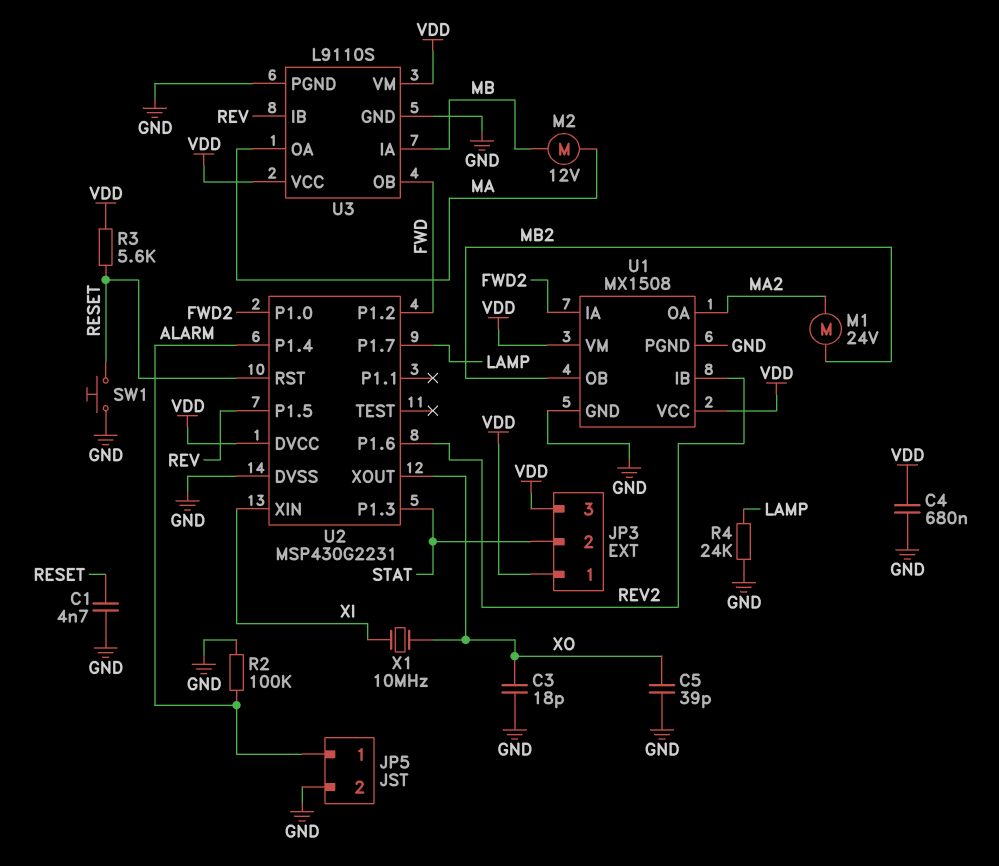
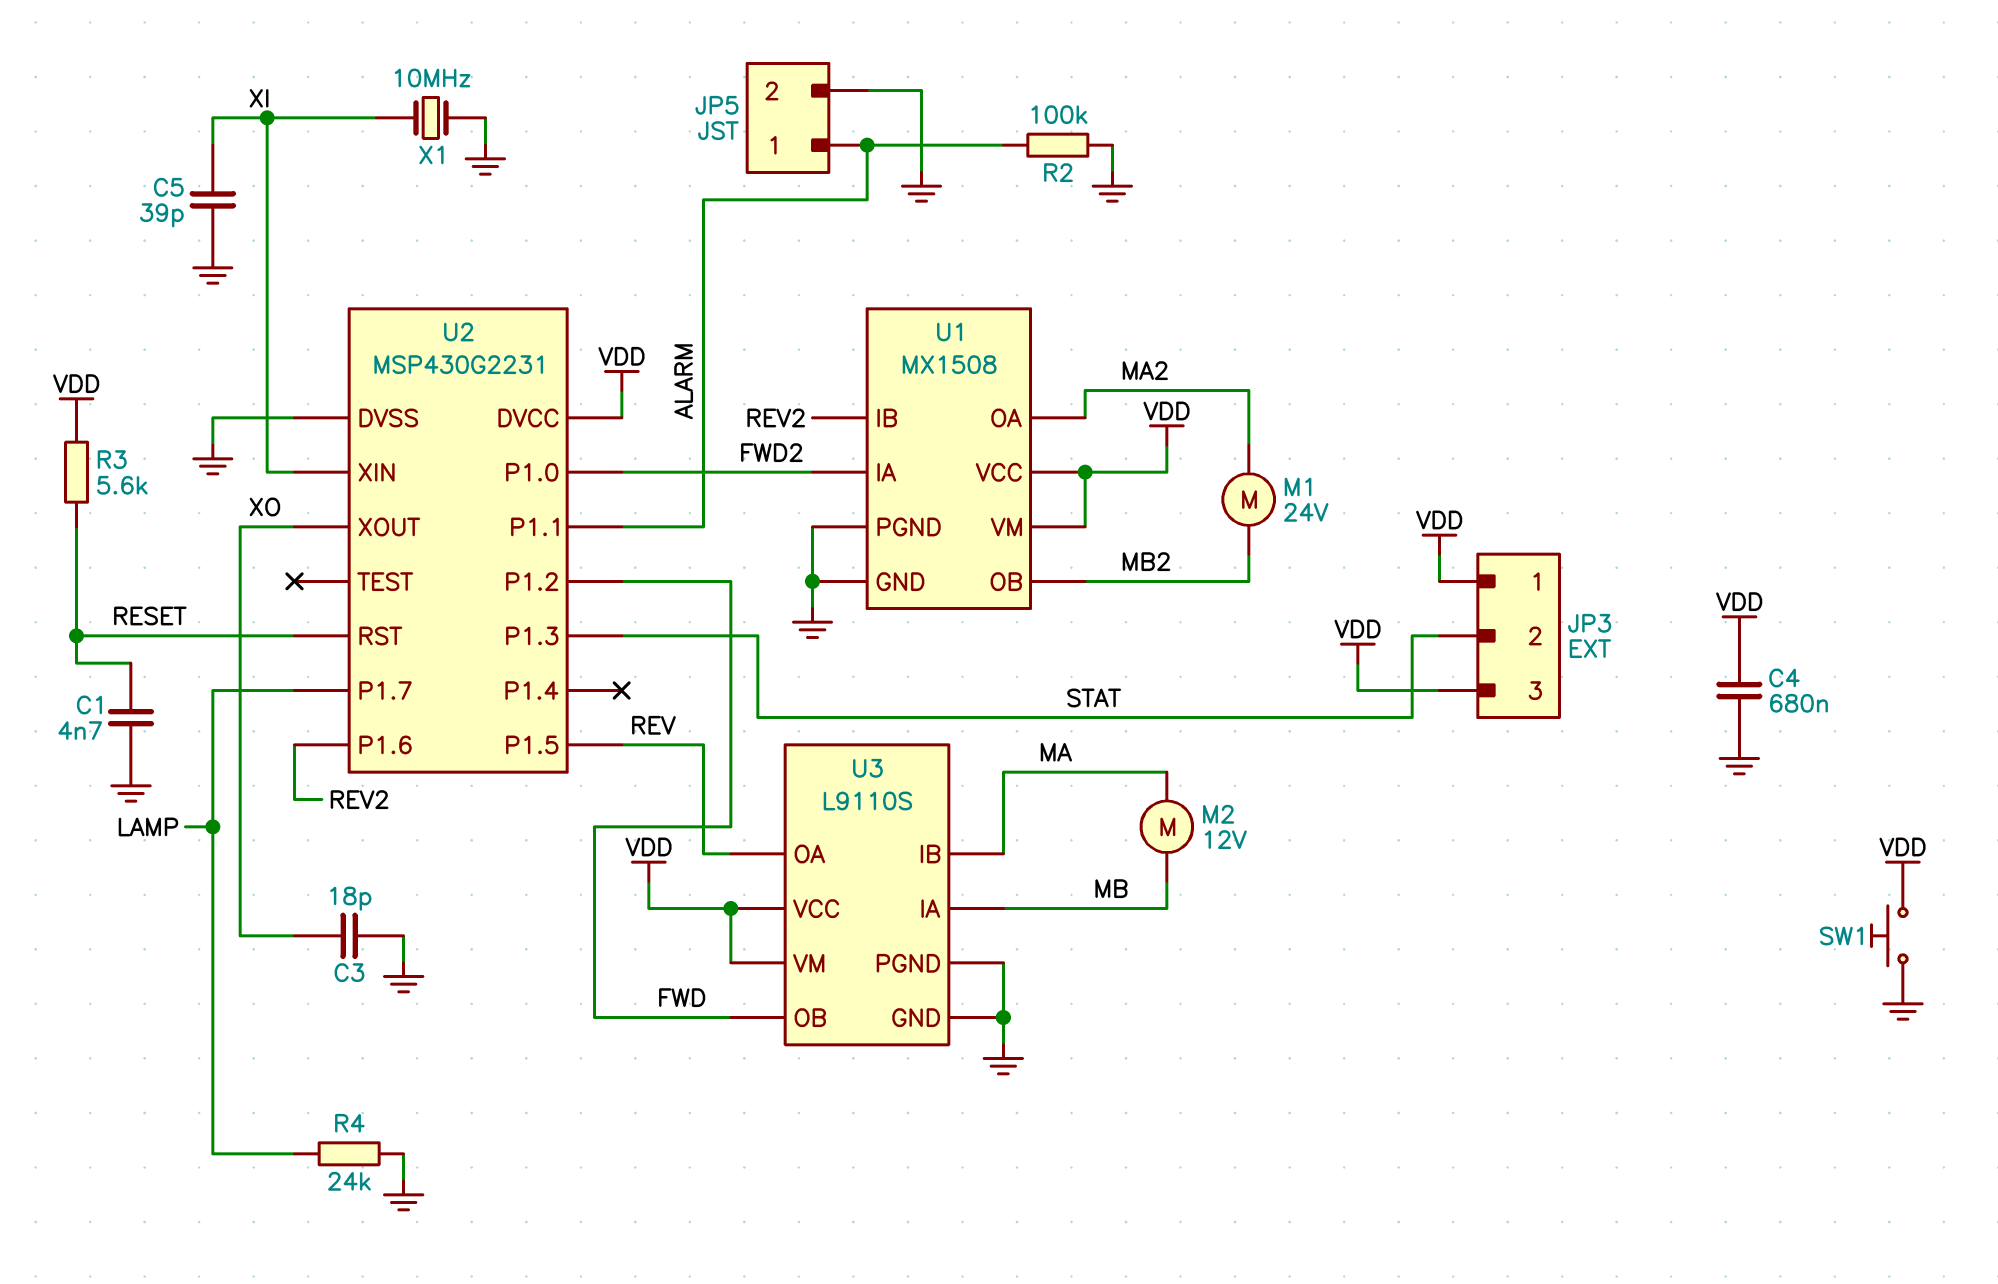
C5: 39pF (GND, XO) -> 39pF (GND, XI)
SW1: button (GND, RESET) -> button (GND, VDD)
U2 pin P1.1: none -> ALARM
U2 pin P1.4: ALARM -> none
U3 pin IB: REV -> MA
U3 pin OA: MA -> REV
X1: 10MHz (XI, XO) -> 10MHz (GND, XI)

